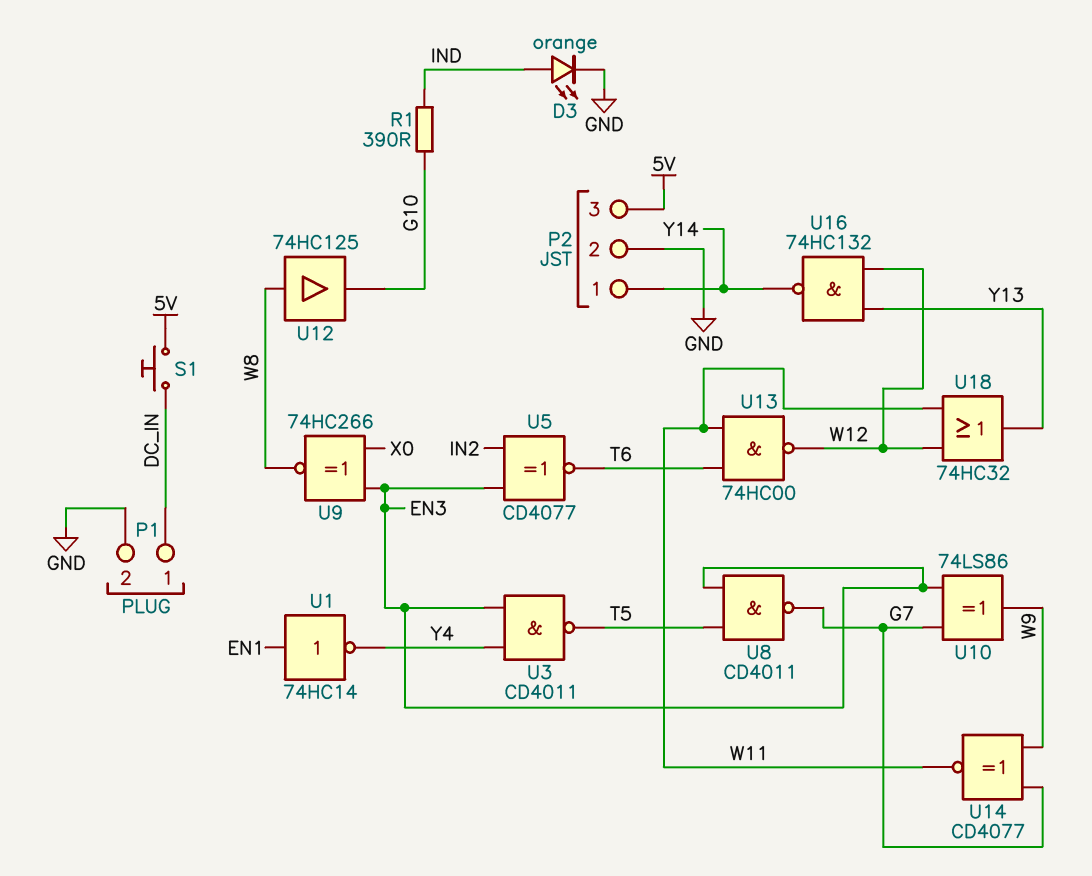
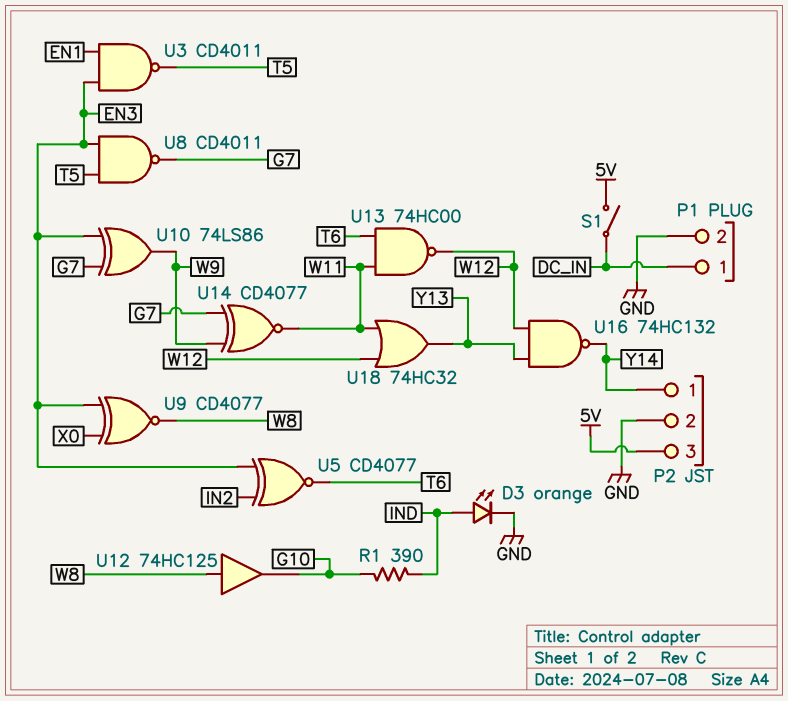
S1: button (5V, DC_IN) -> switch (5V, DC_IN)
U1: NOT 74HC14 (in EN1, out Y4) -> none
U3: NAND CD4011 (in EN3, in Y4, out T5) -> NAND CD4011 (in EN1, in EN3, out T5)
U9: XNOR 74HC266 (in EN3, in X0, out W8) -> XNOR CD4077 (in EN3, in X0, out W8)

